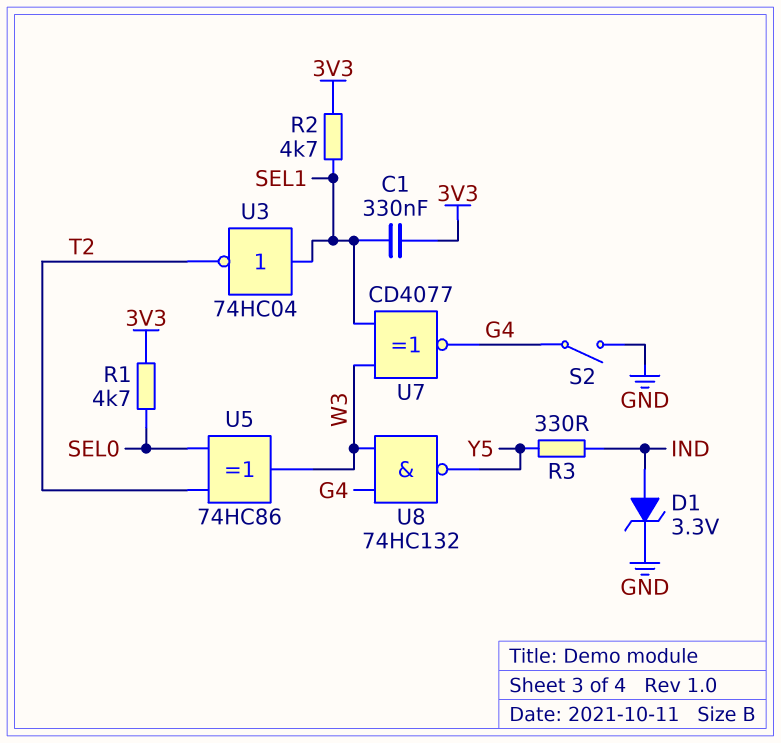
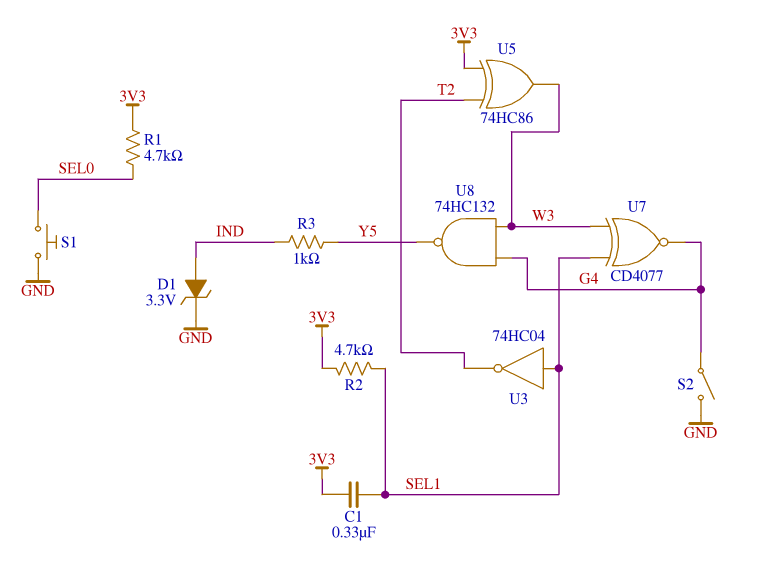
R3: 330 (IND, Y5) -> 1k (IND, Y5)
S1: none -> button (GND, SEL0)
U5: XOR 74HC86 (in SEL0, in T2, out W3) -> XOR 74HC86 (in 3V3, in T2, out W3)

